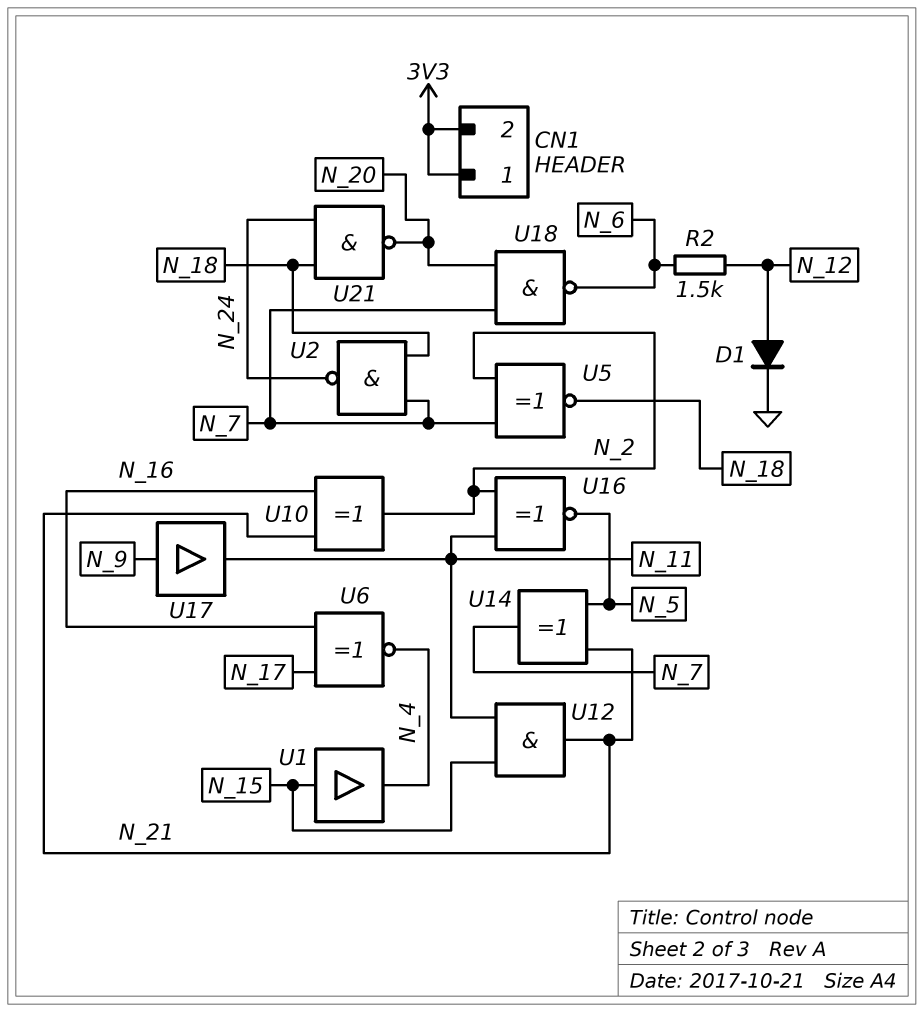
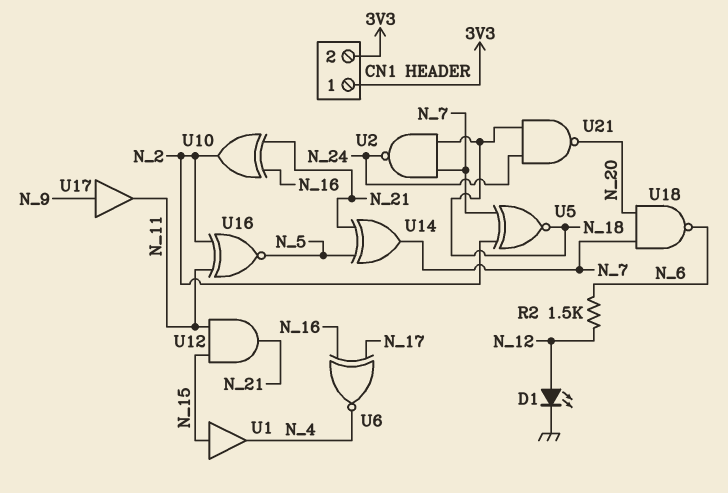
D1: diode (A N_12, K GND) -> LED (A N_12, K GND)

